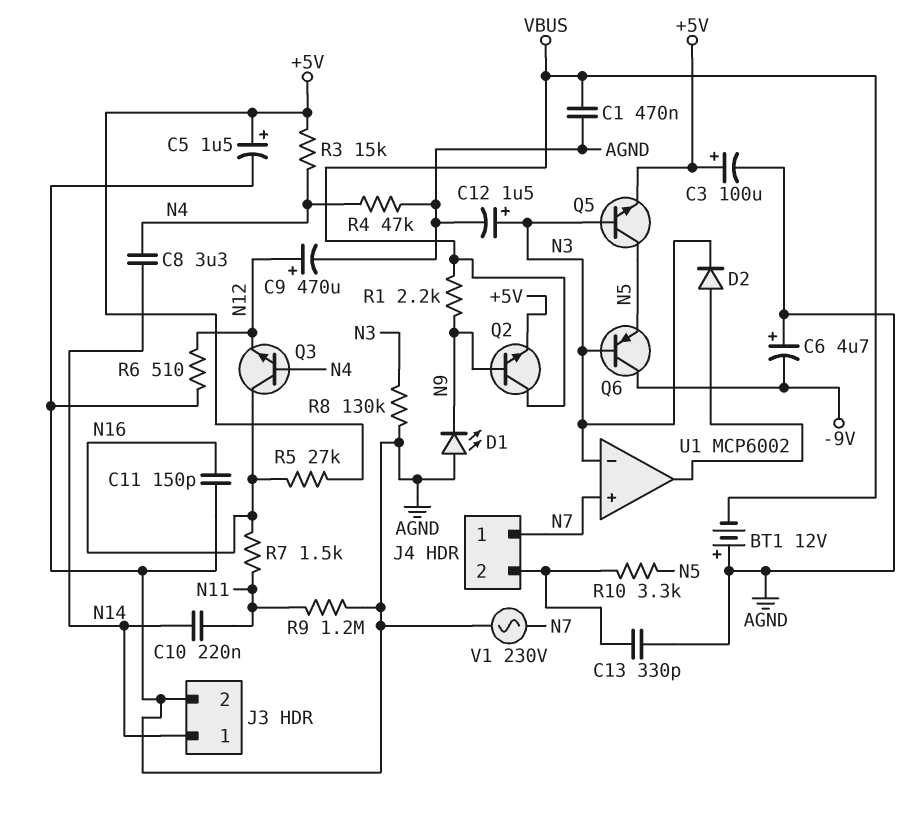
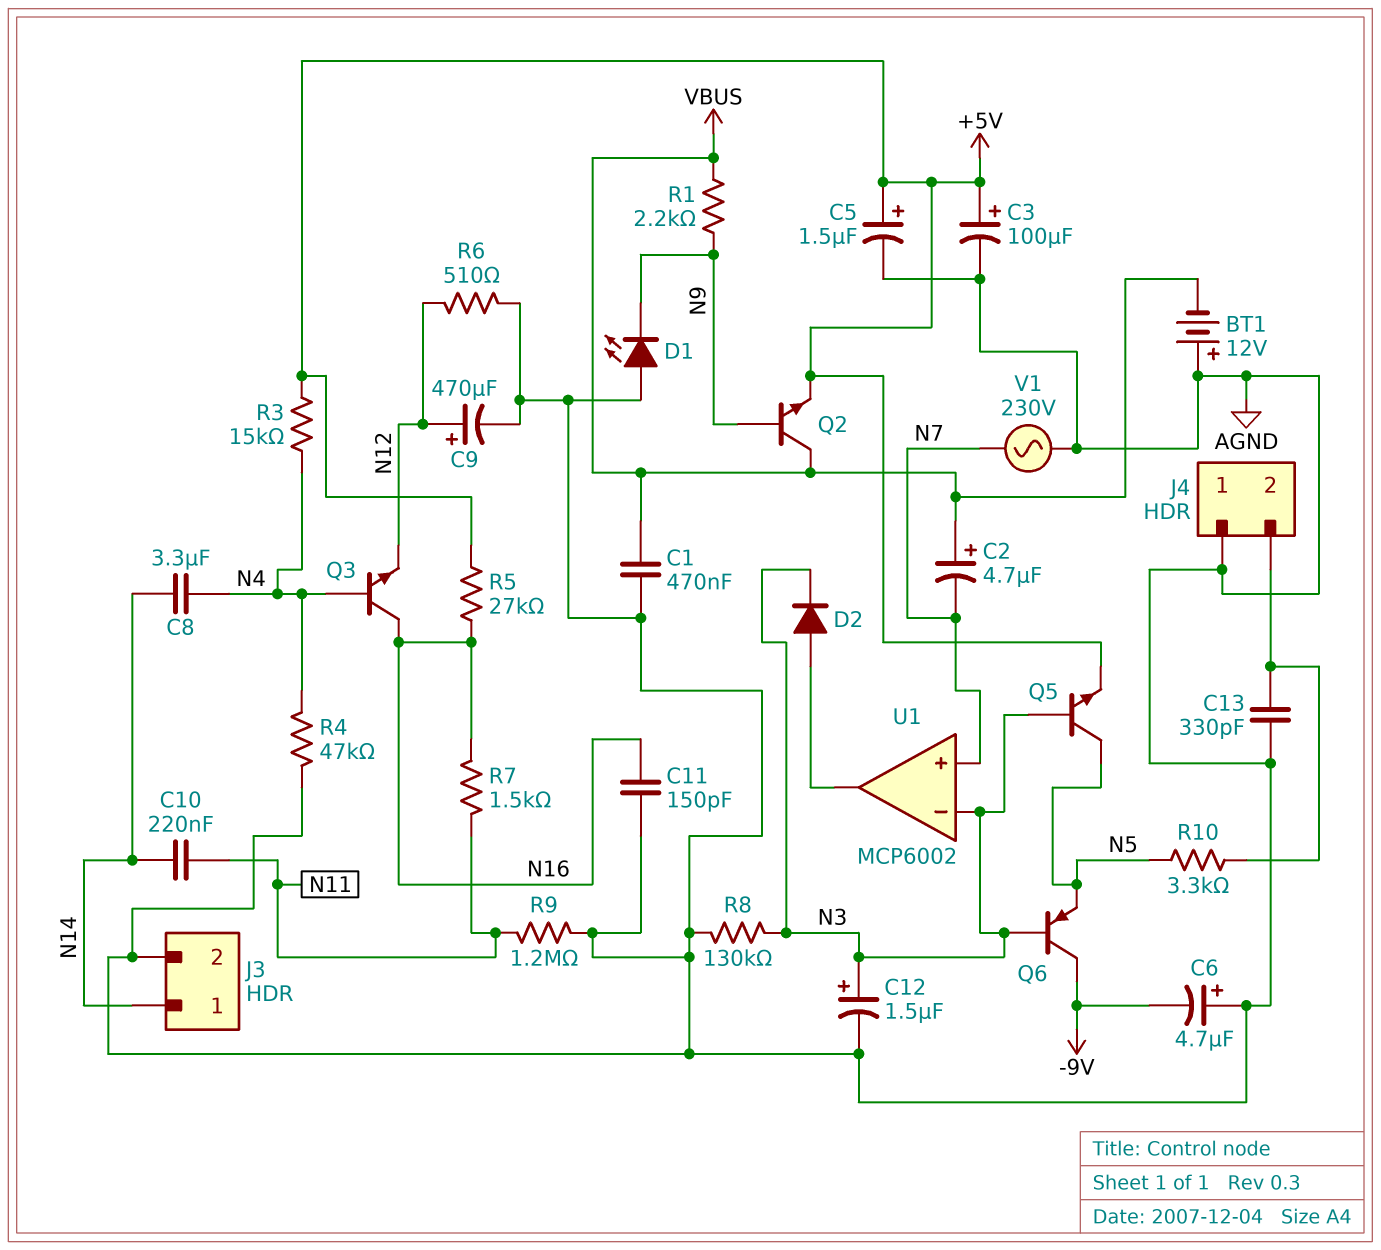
C2: none -> 4.7uF (plus VBUS, minus N7)
J4 pin 1: N7 -> AGND

